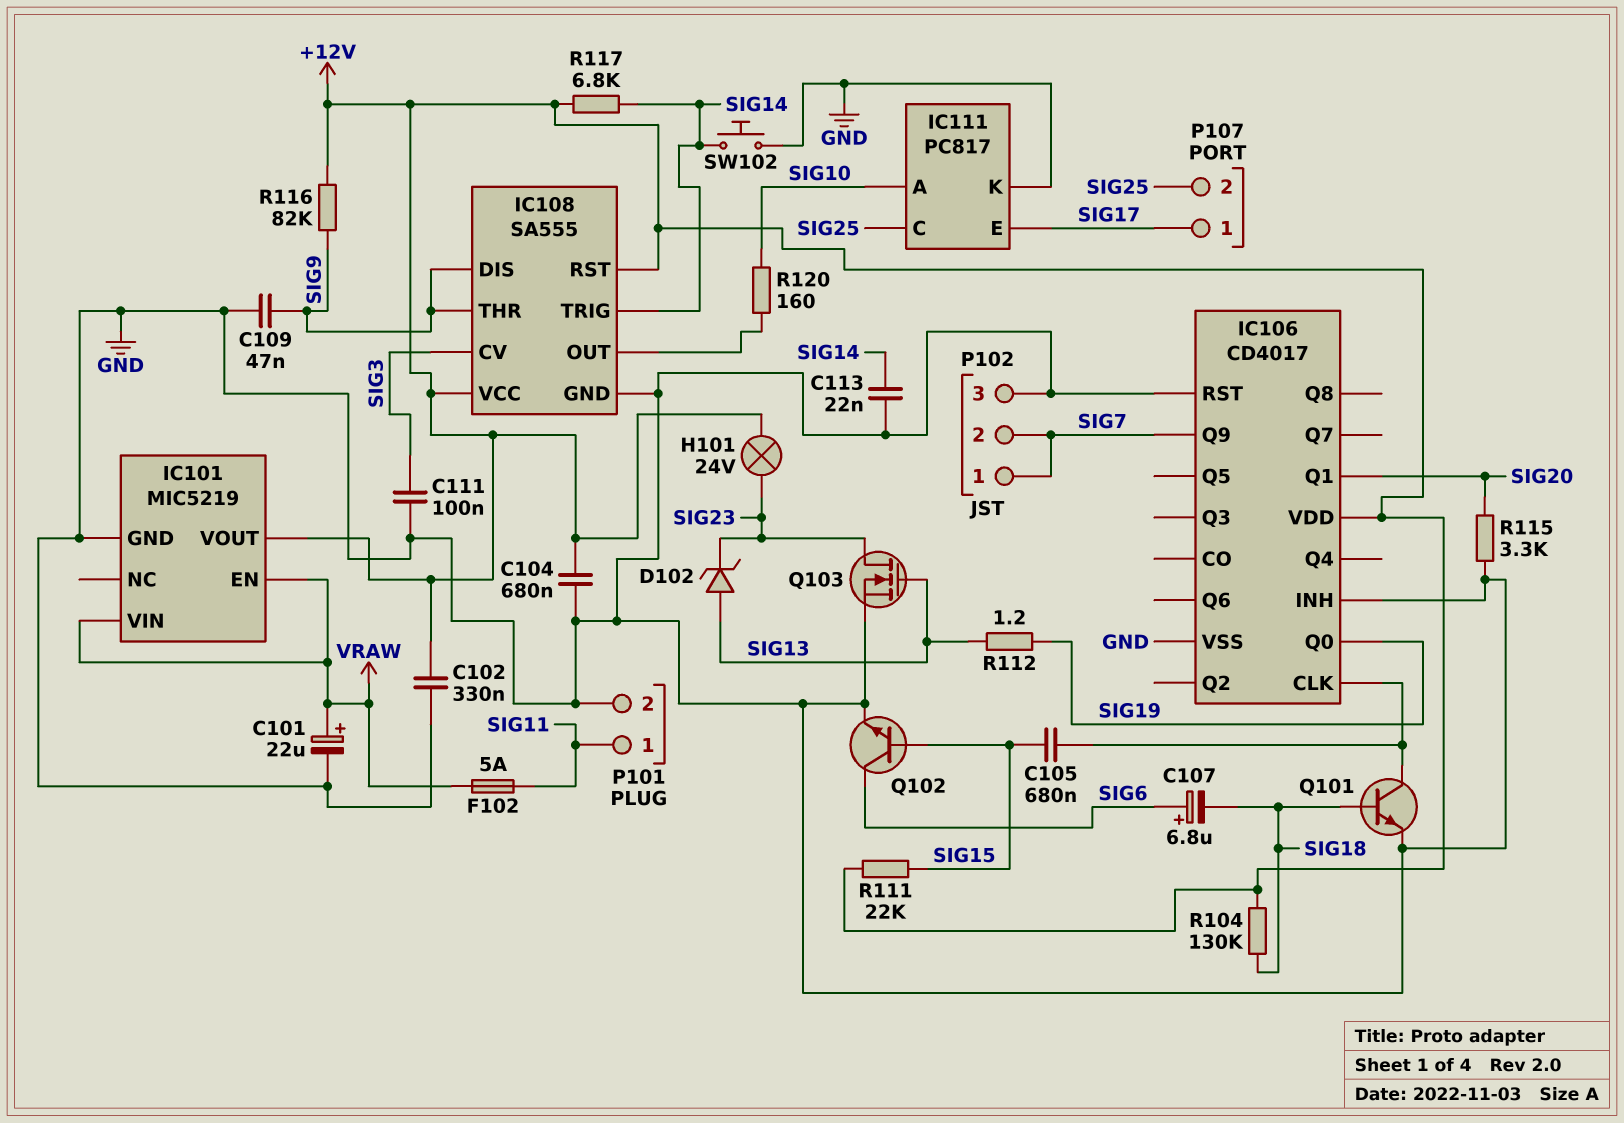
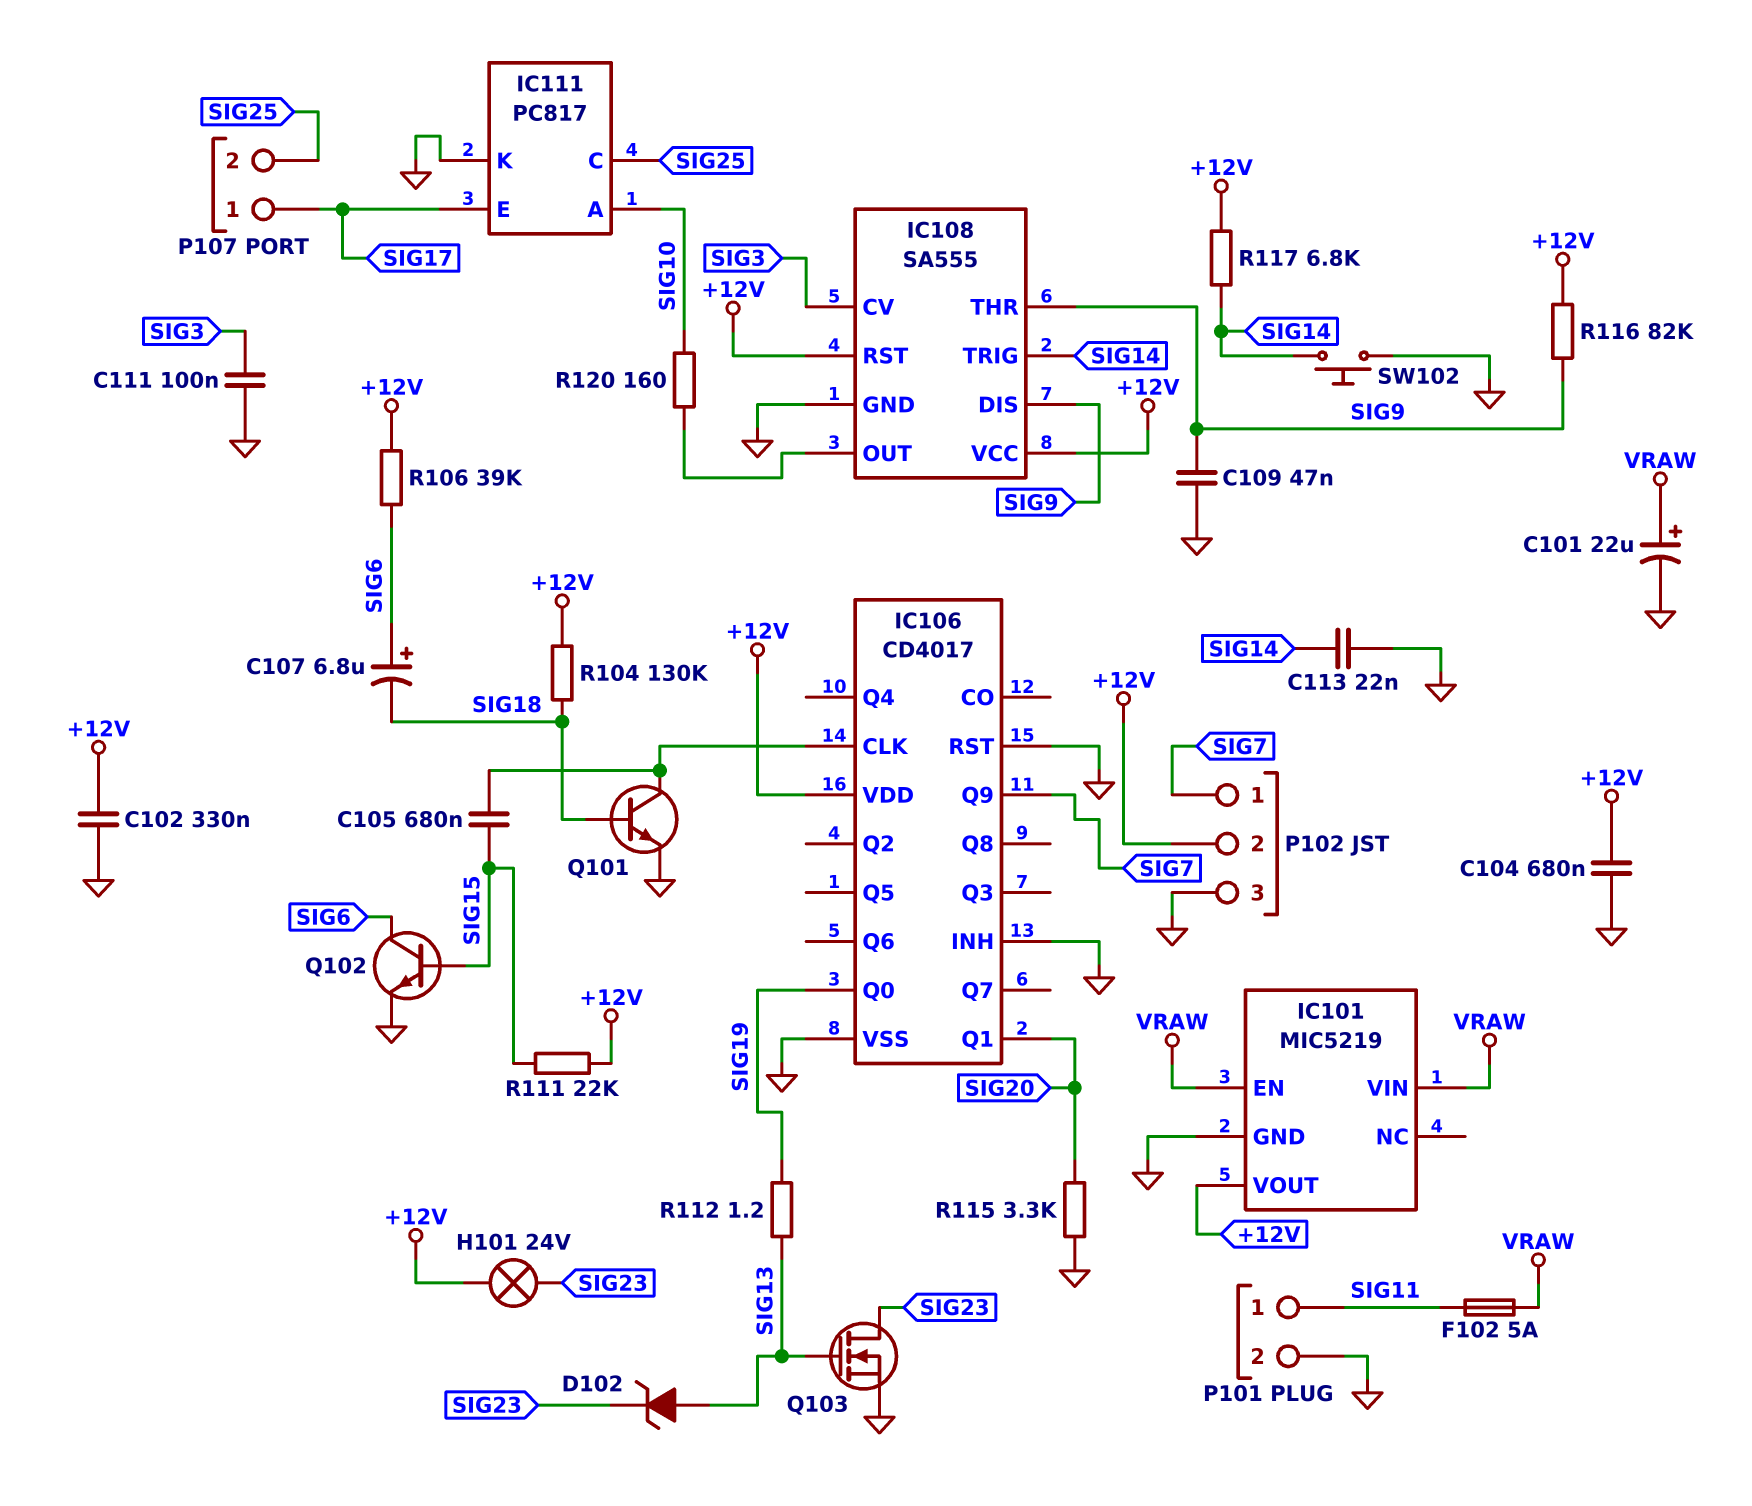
P102 pin 2: SIG7 -> +12V
R106: none -> 39k (+12V, SIG6)

